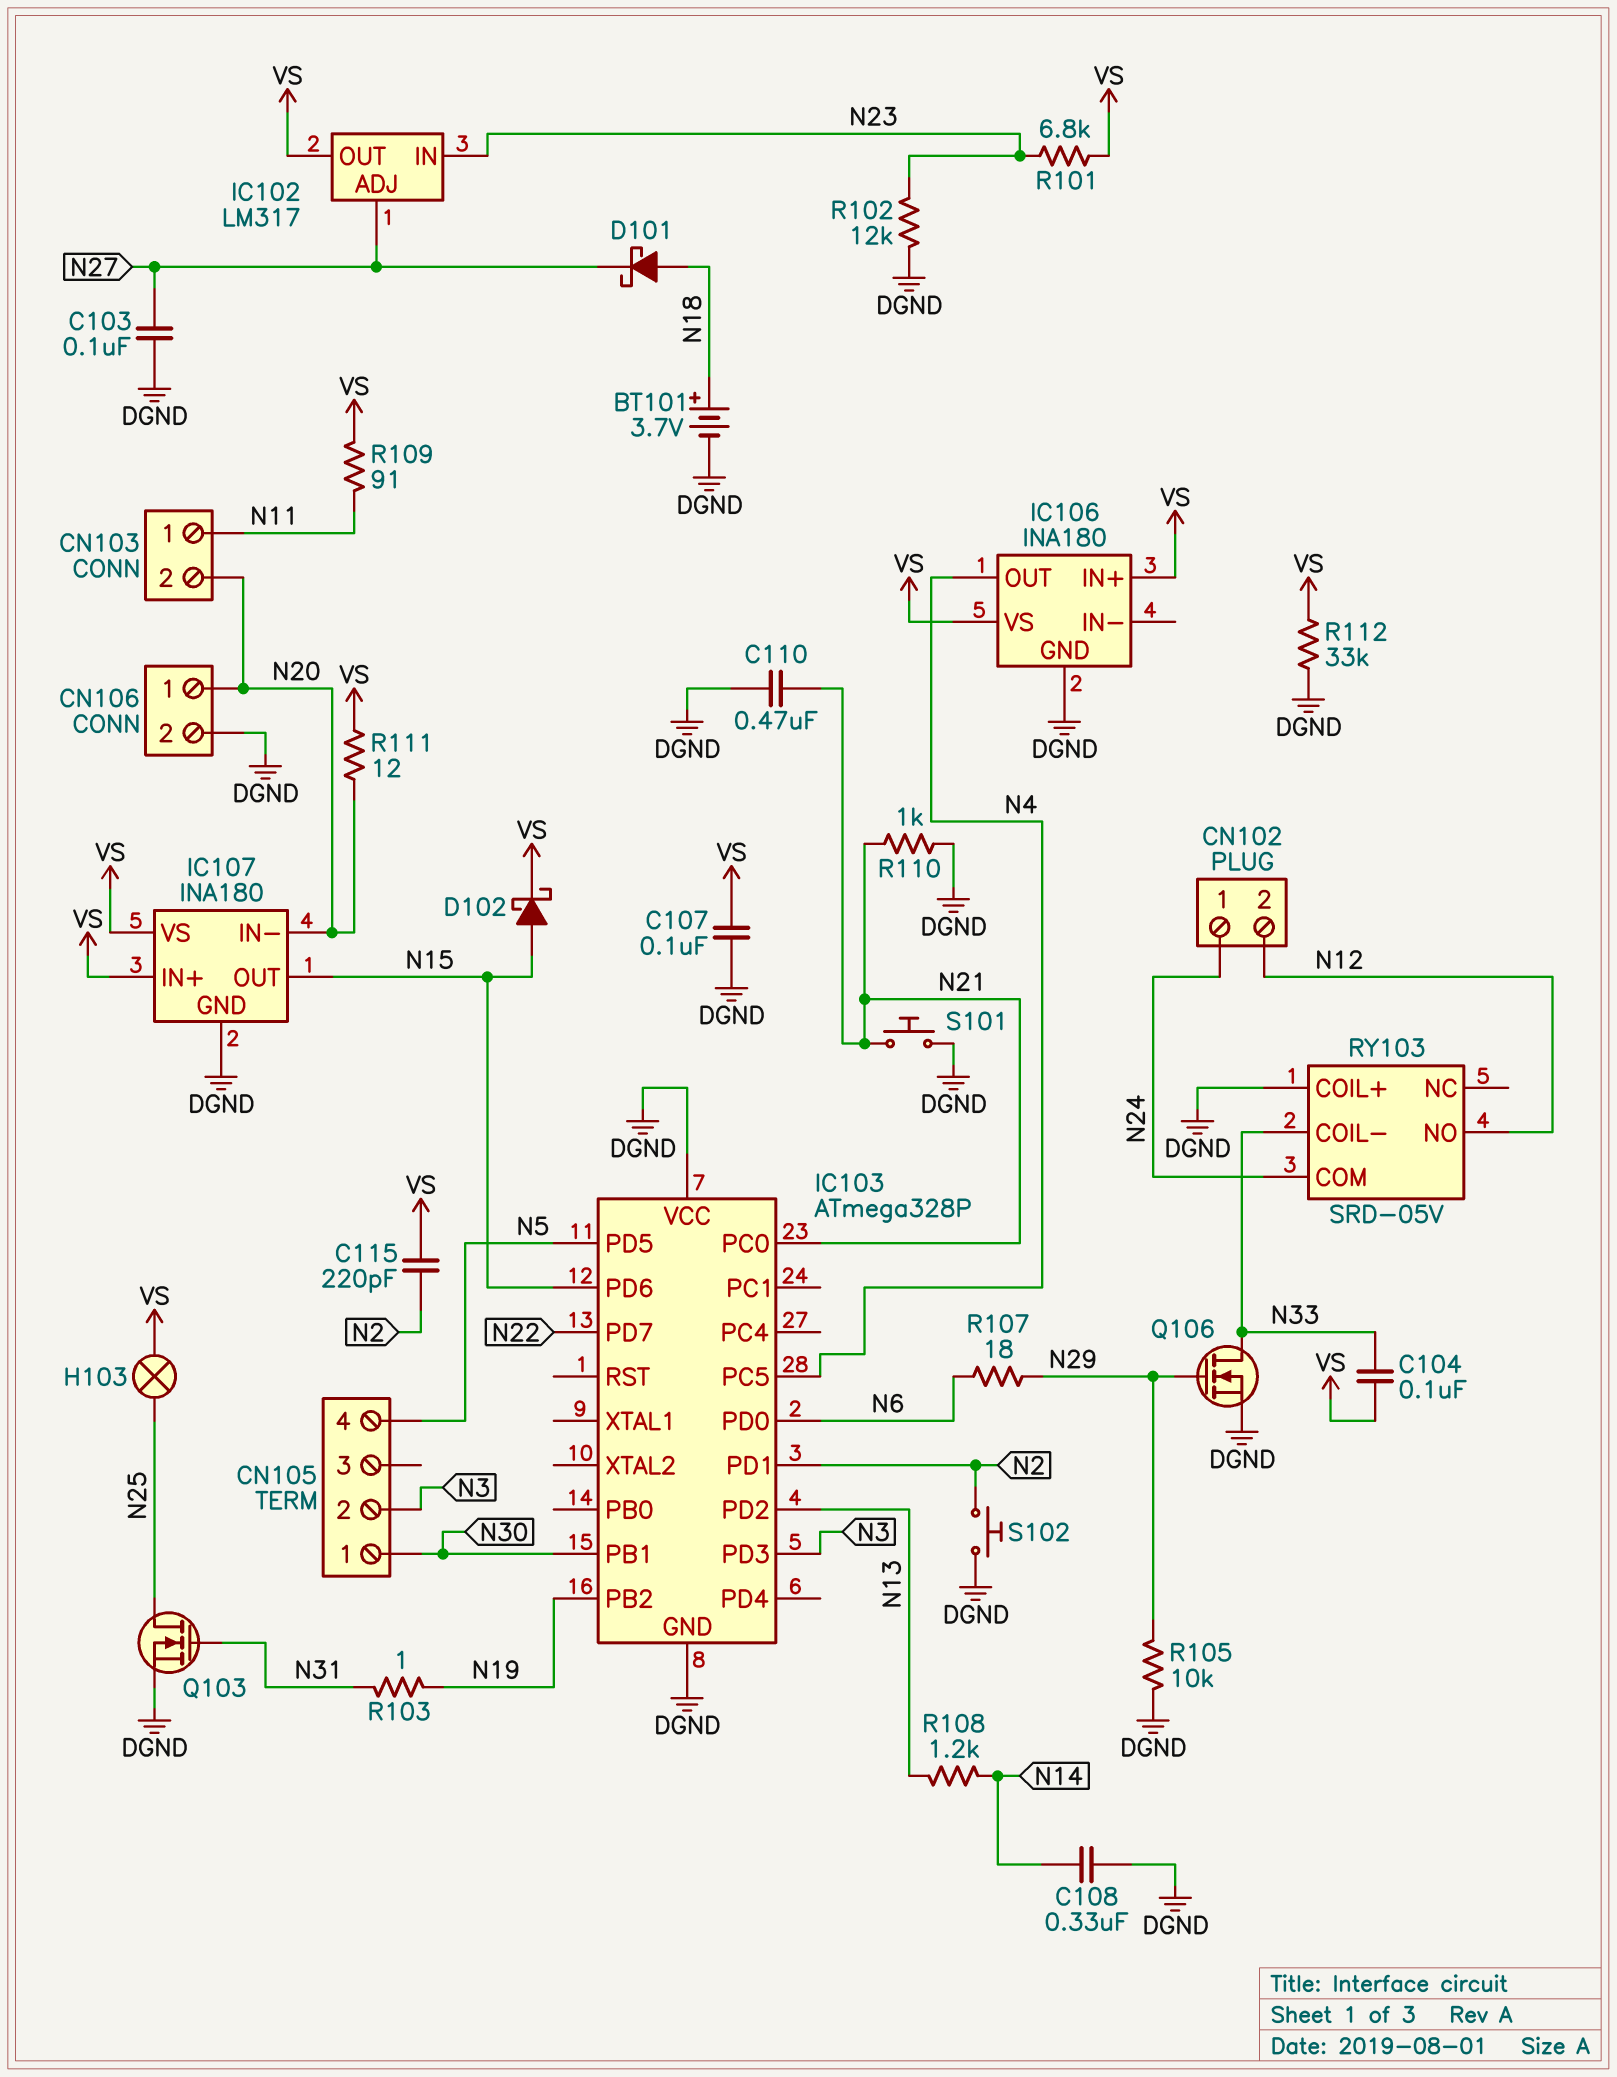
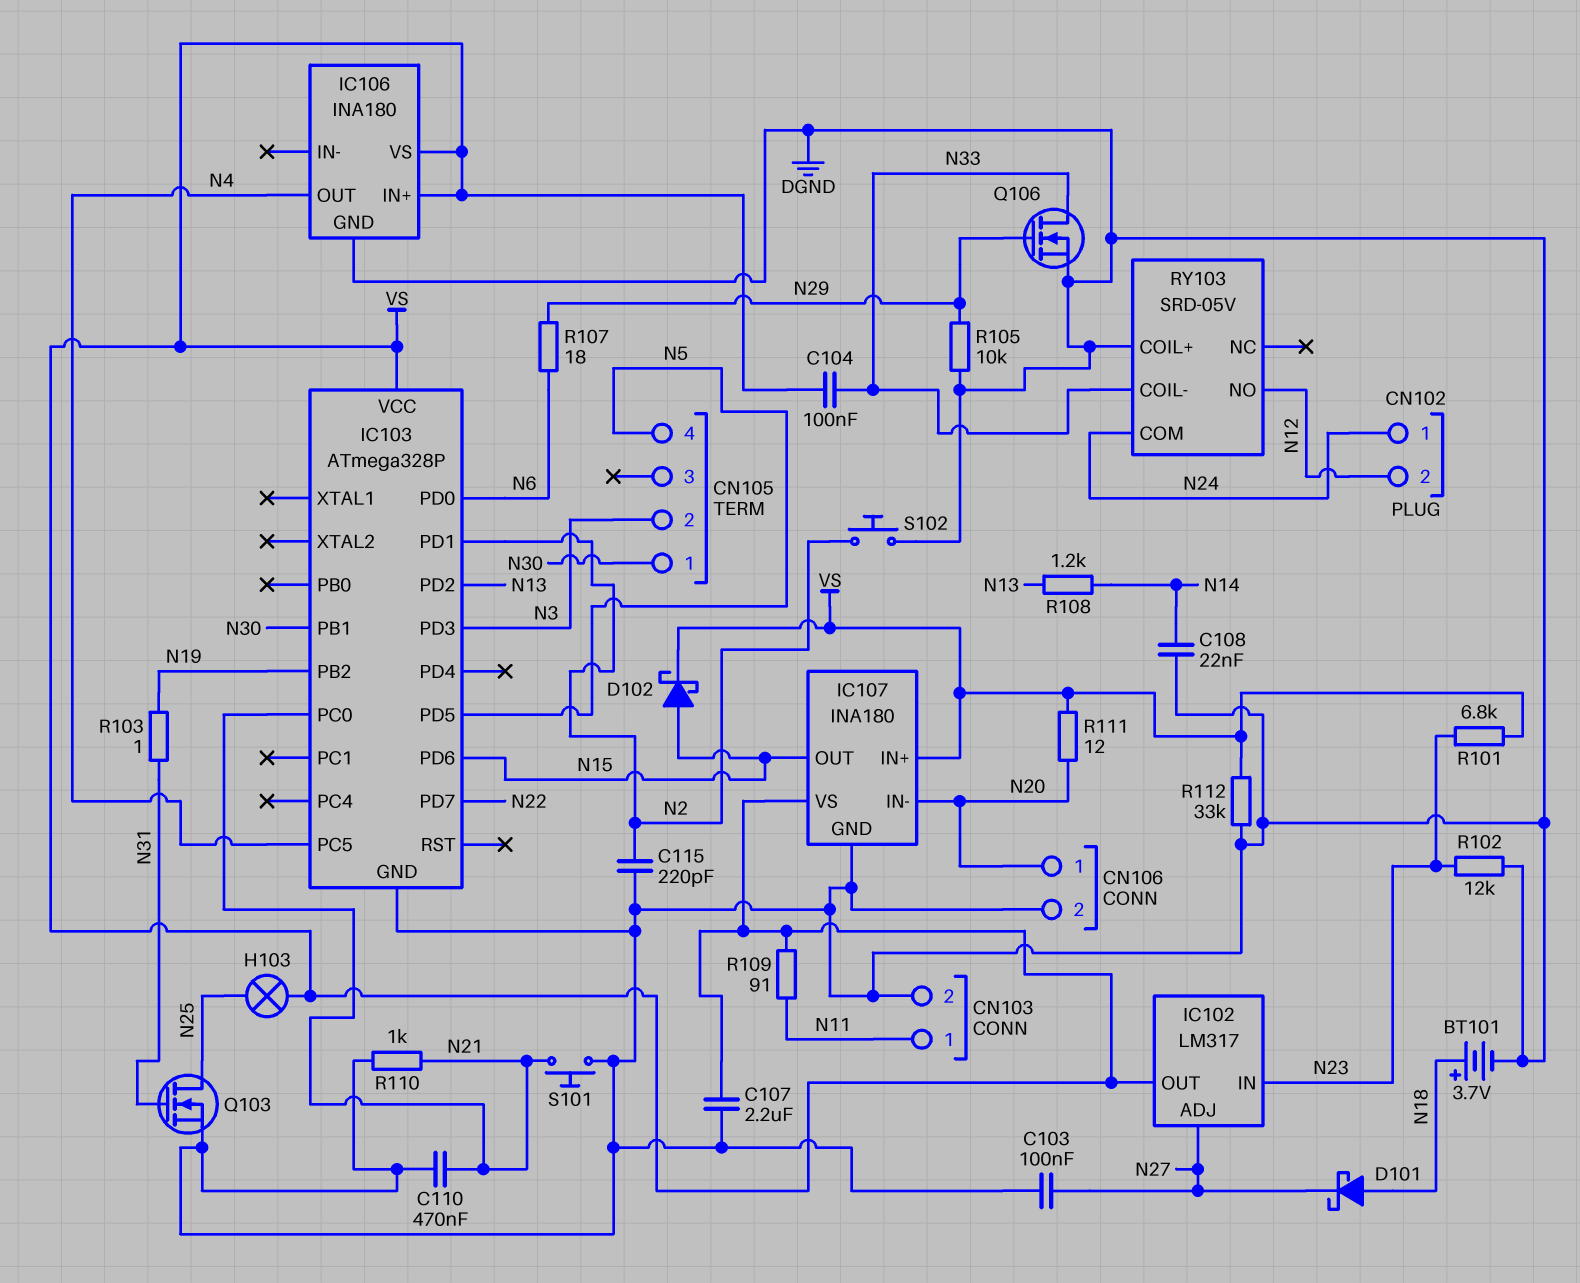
C107: 100nF (DGND, VS) -> 2.2uF (DGND, VS)
C108: 330nF (DGND, N14) -> 22nF (DGND, N14)
C115: 220pF (N2, VS) -> 220pF (DGND, N2)
CN103 pin 2: N20 -> DGND
IC103 pin VCC: DGND -> VS

